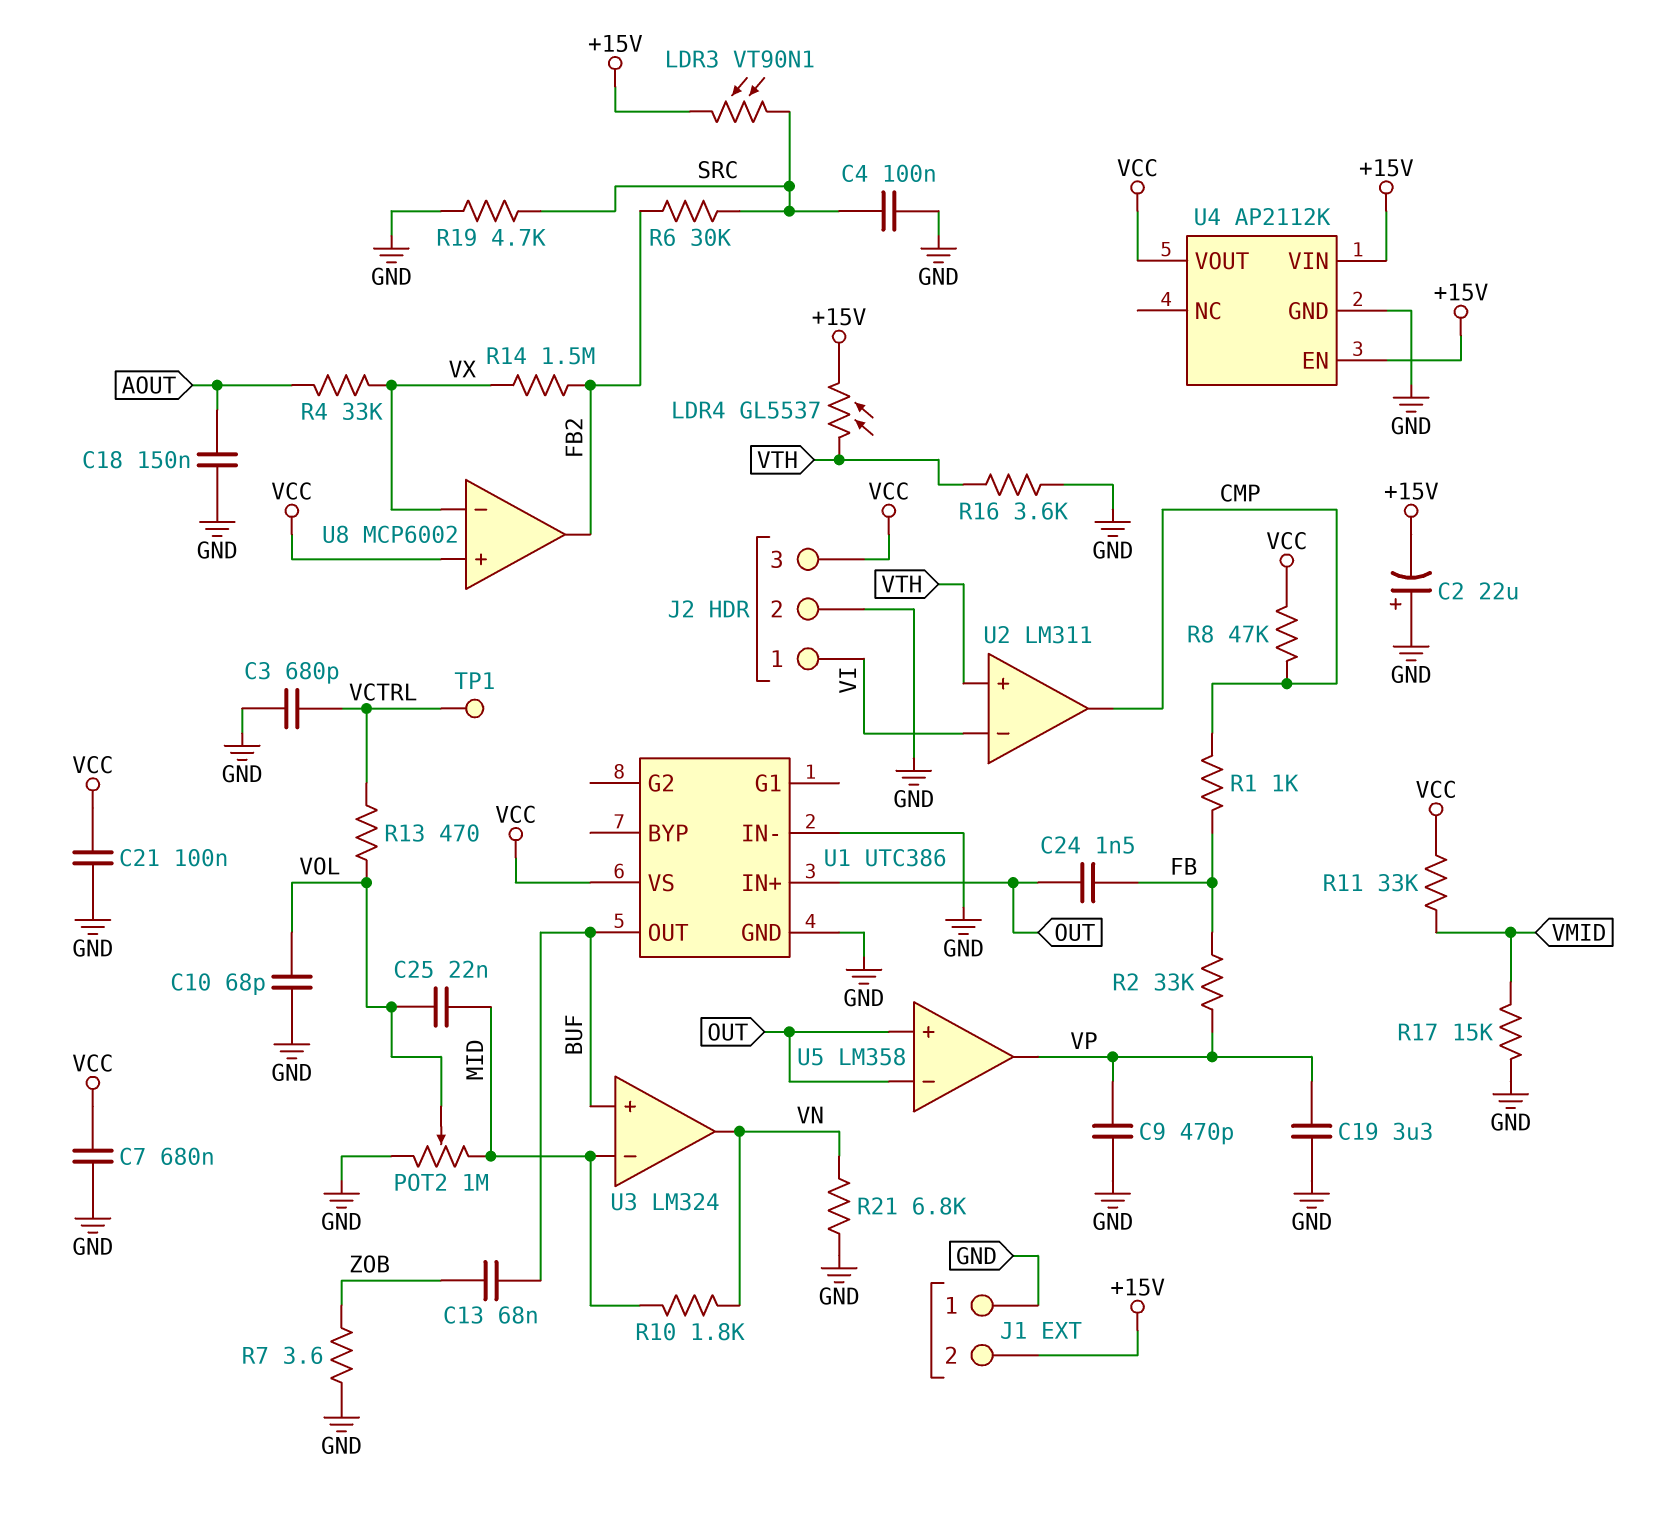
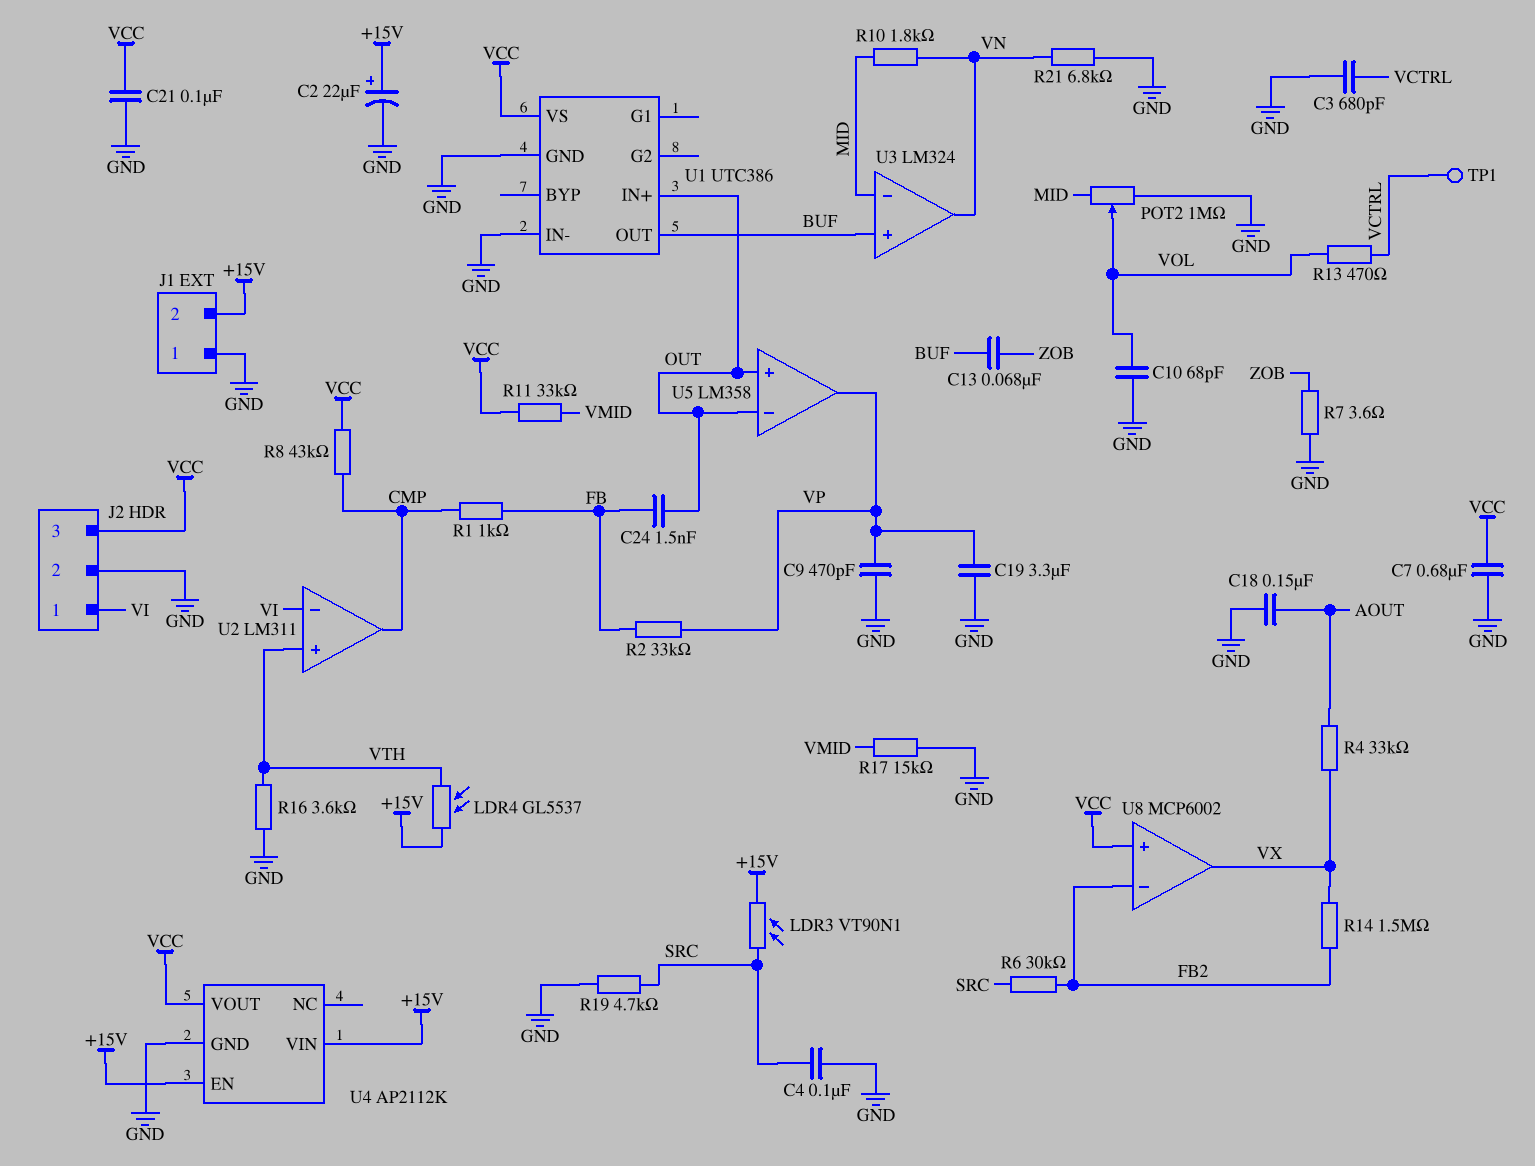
C2: 22uF (plus GND, minus +15V) -> 22uF (plus +15V, minus GND)
C25: 22nF (MID, VOL) -> none
R8: 47k (CMP, VCC) -> 43k (CMP, VCC)
U8 pin in-: VX -> FB2
U8 pin out: FB2 -> VX

